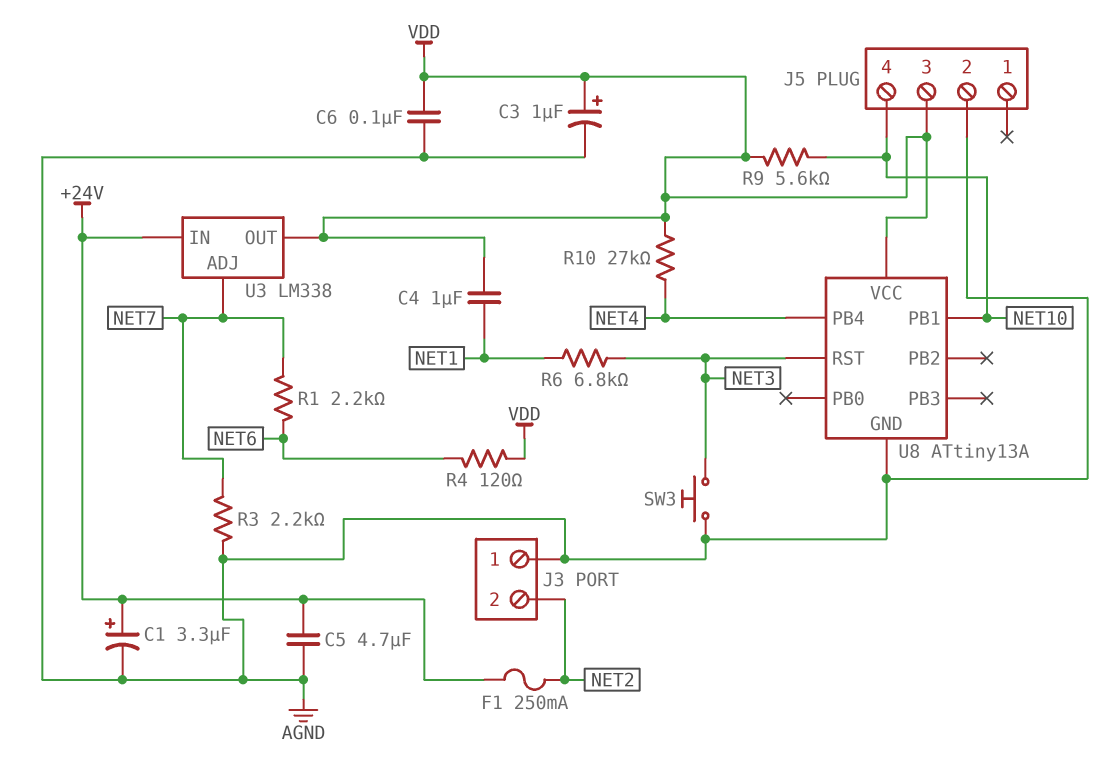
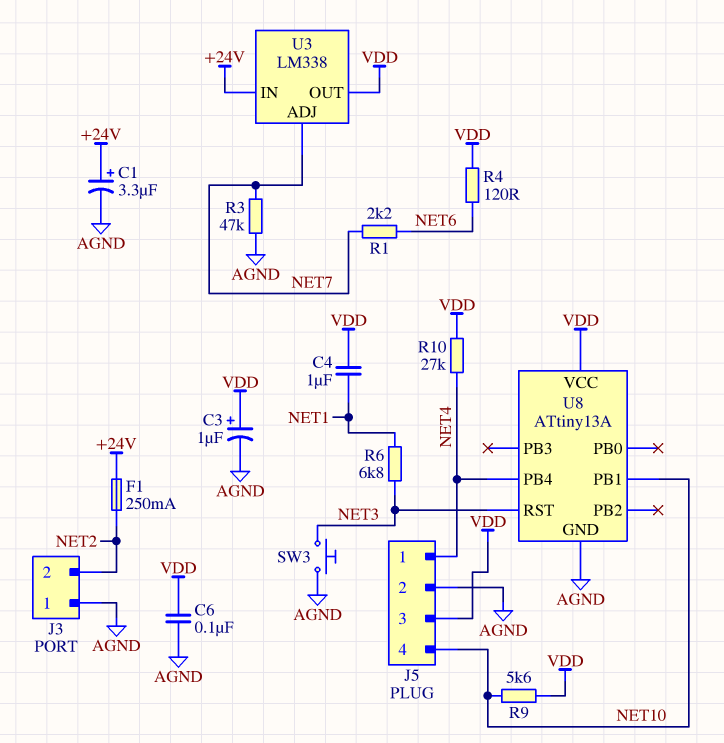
C5: 4.7uF (+24V, AGND) -> none
J5 pin 1: none -> NET4
R3: 2.2k (AGND, NET7) -> 47k (AGND, NET7)

